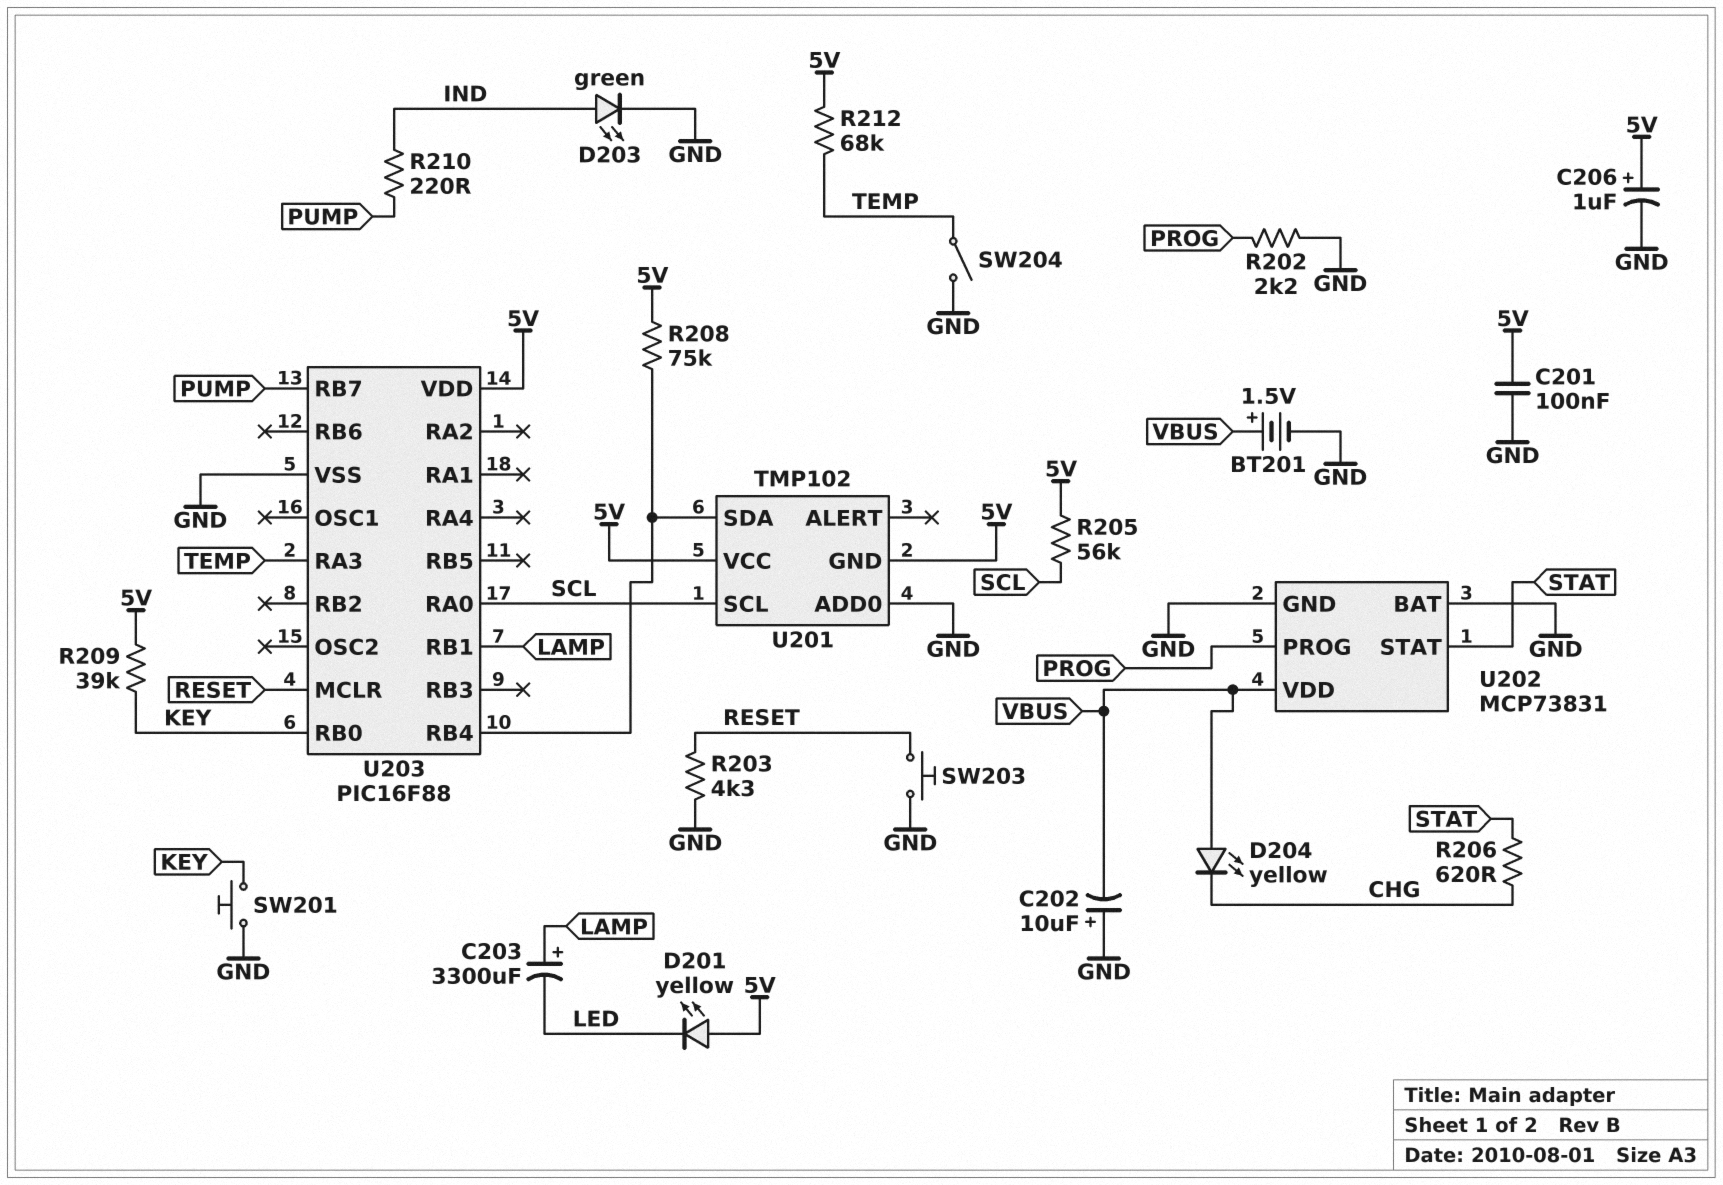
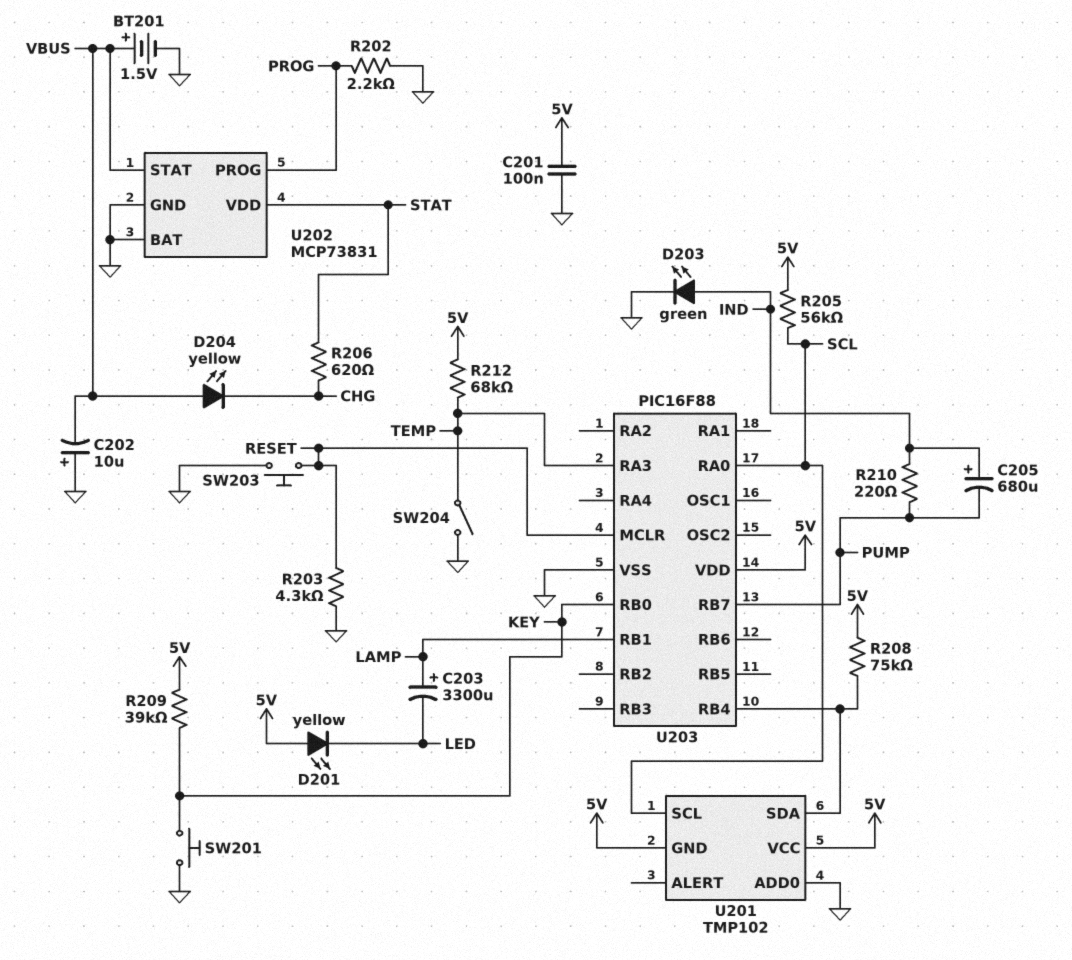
C205: none -> 680uF (plus IND, minus PUMP)
C206: 1uF (plus 5V, minus GND) -> none
U202 pin STAT: STAT -> VBUS
U202 pin VDD: VBUS -> STAT

